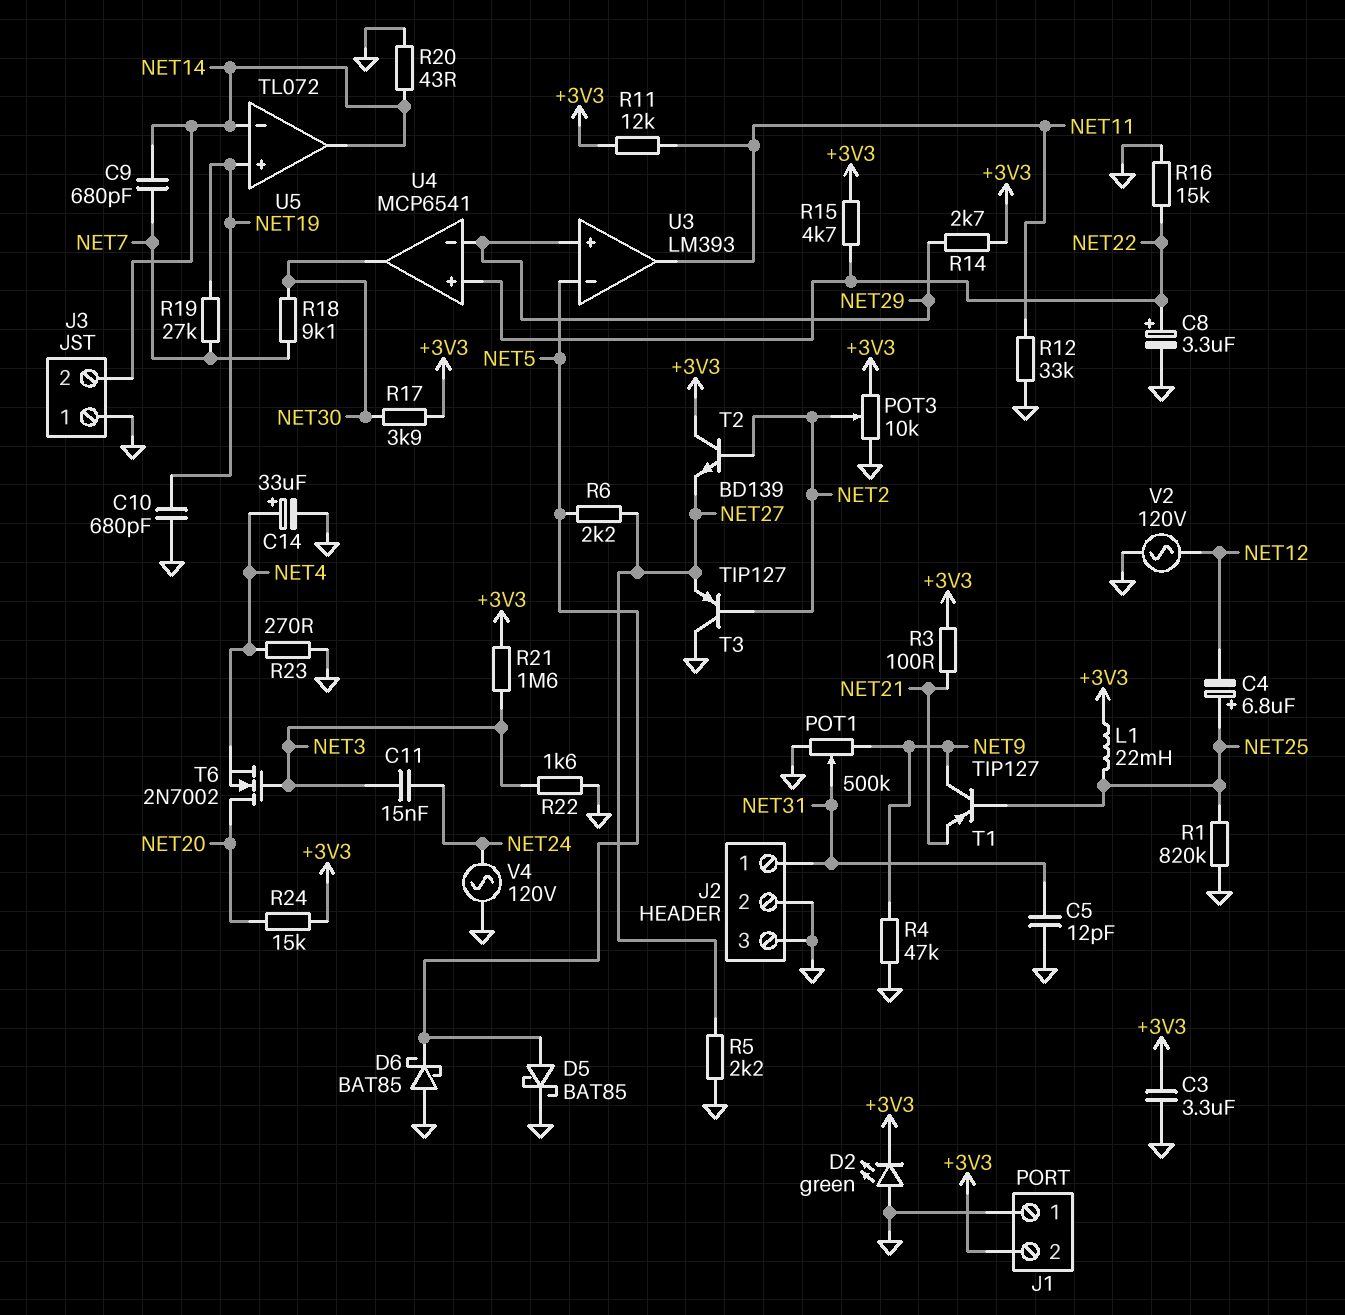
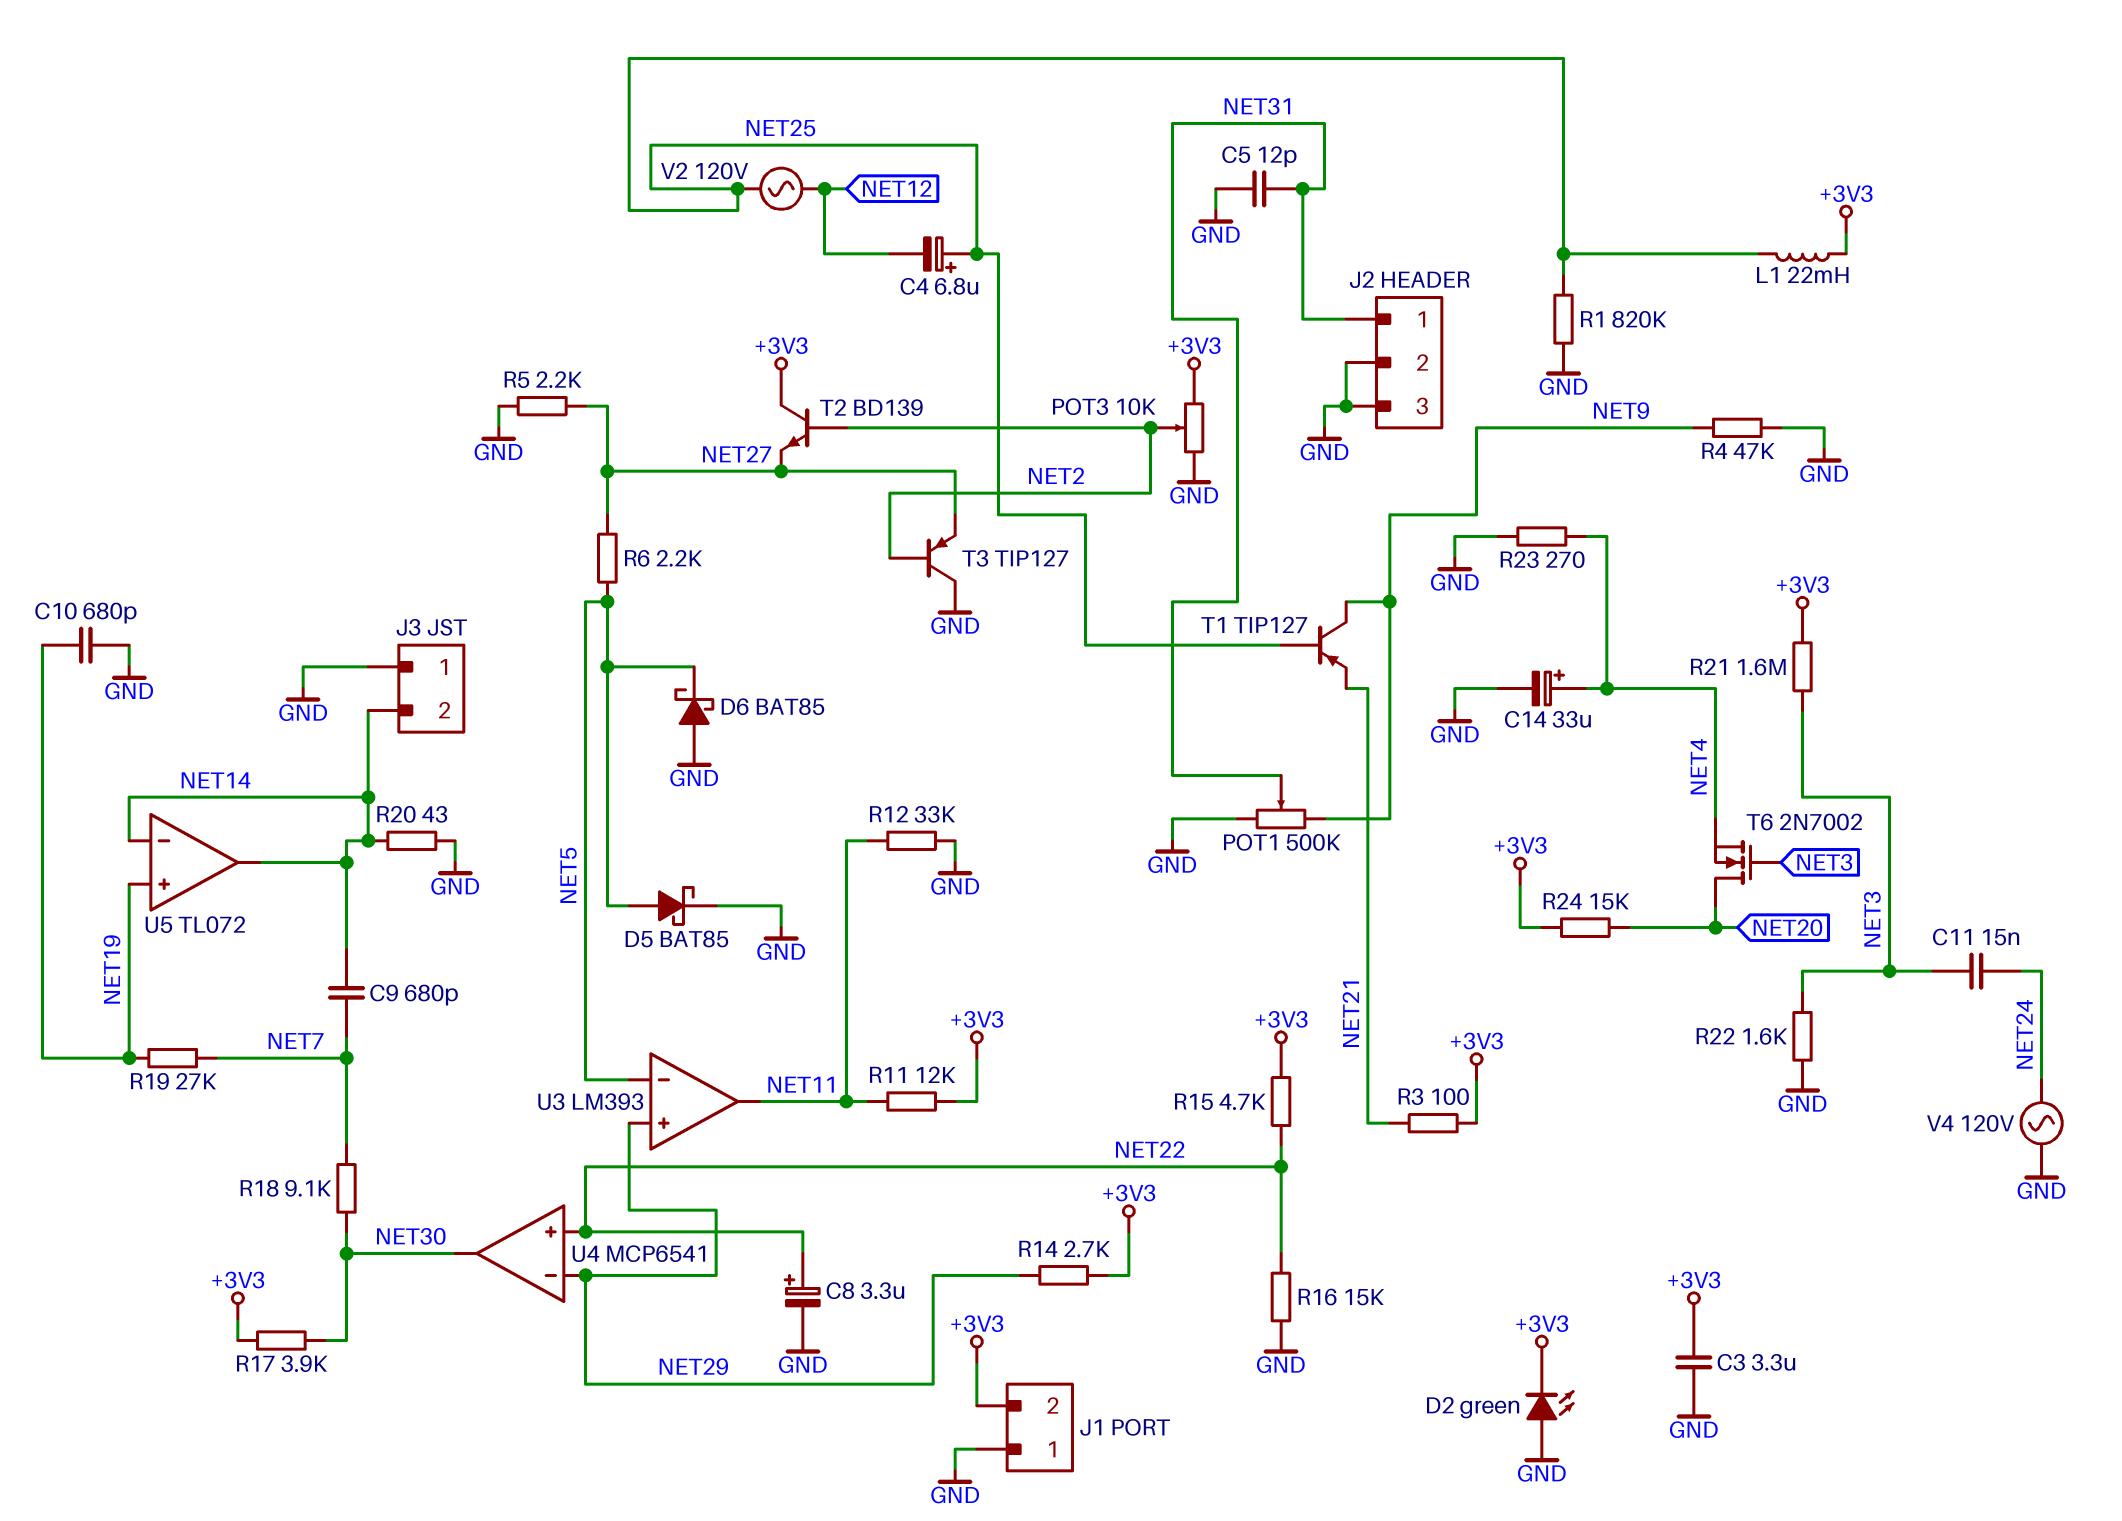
V2: AC 120V (GND, NET12) -> AC 120V (NET12, NET25)

